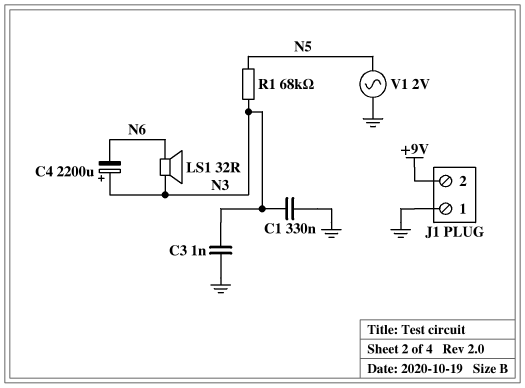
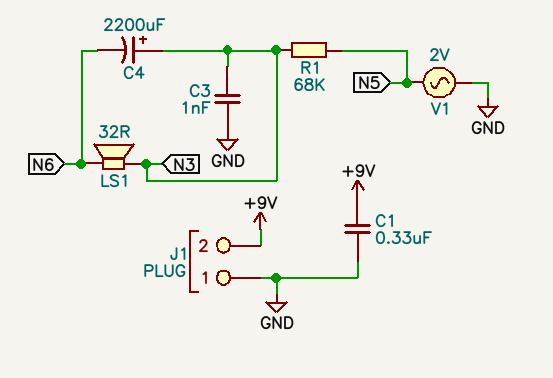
C1: 330nF (GND, N3) -> 330nF (+9V, GND)

